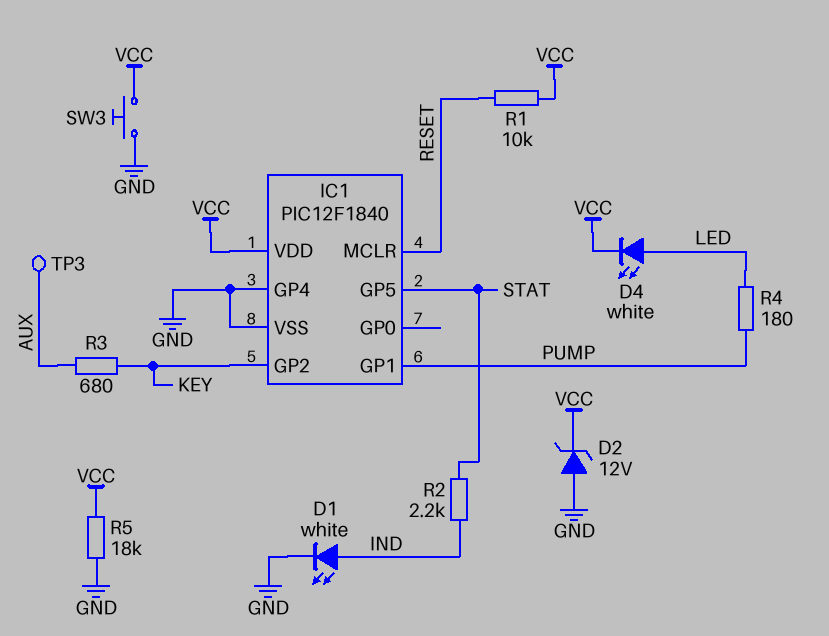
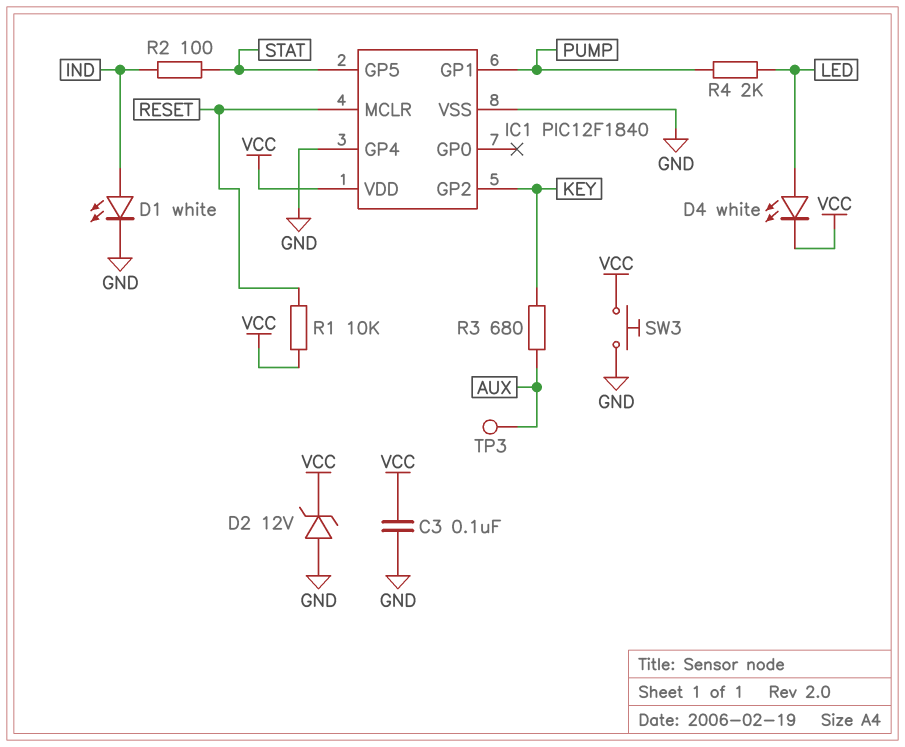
C3: none -> 100nF (GND, VCC)
R2: 2.2k (IND, STAT) -> 100 (IND, STAT)
R4: 180 (LED, PUMP) -> 2k (LED, PUMP)
R5: 18k (GND, VCC) -> none

